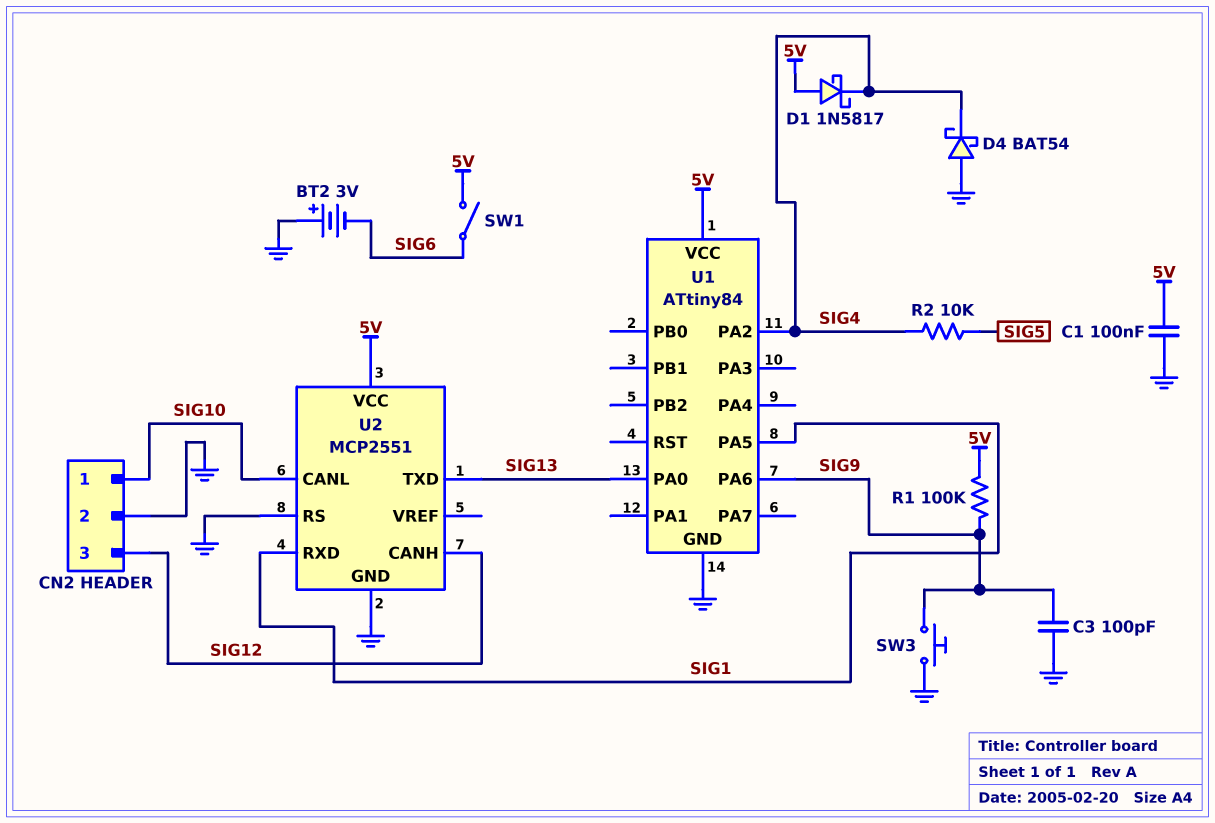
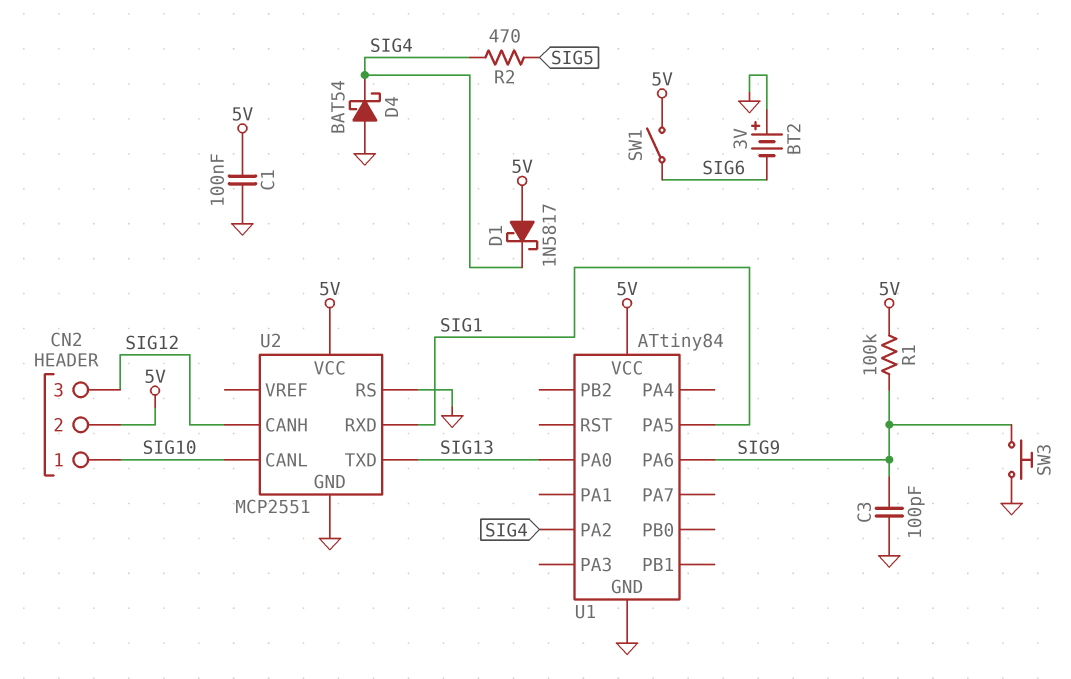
CN2 pin 2: GND -> 5V
R2: 10k (SIG4, SIG5) -> 470 (SIG4, SIG5)

